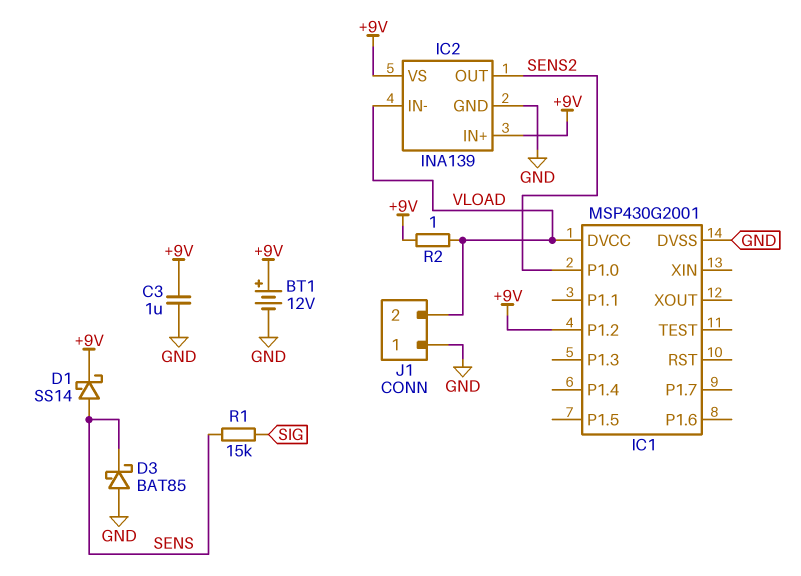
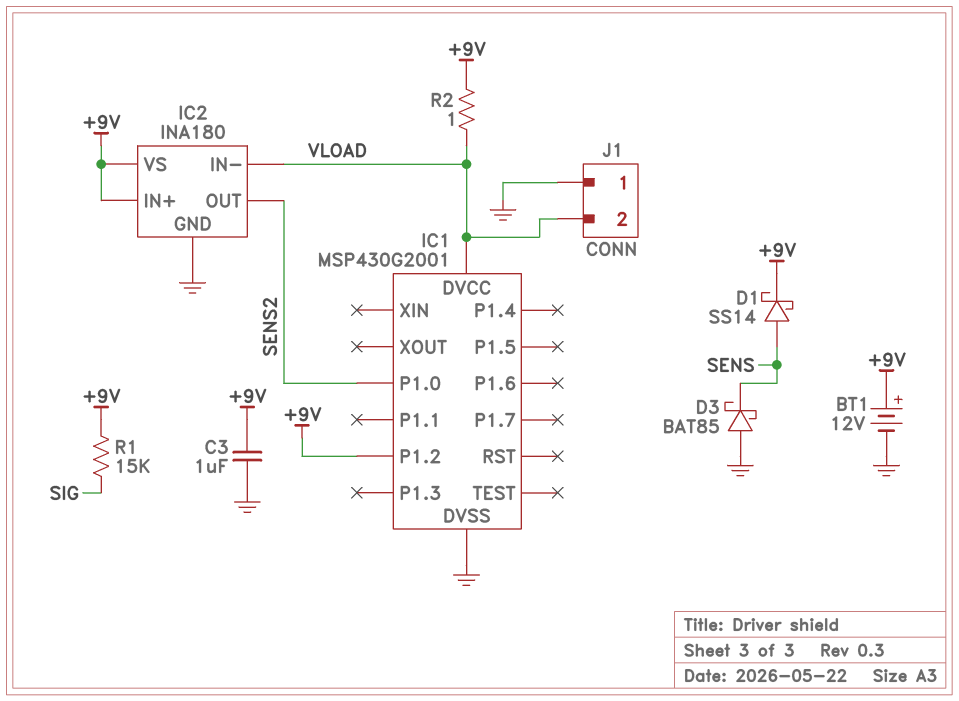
IC2: INA139 -> INA180
R1: 15k (SENS, SIG) -> 15k (+9V, SIG)

